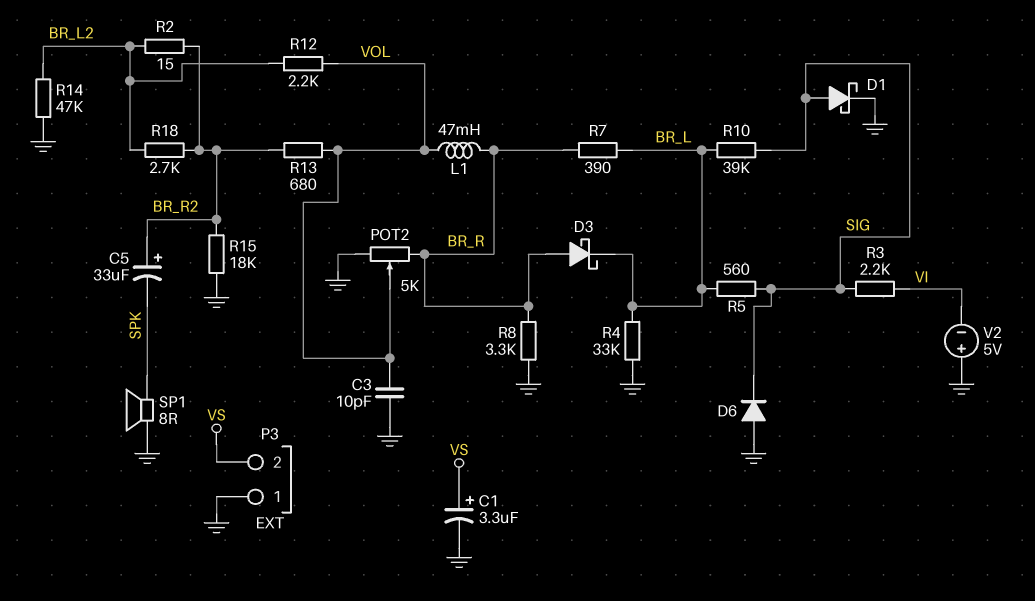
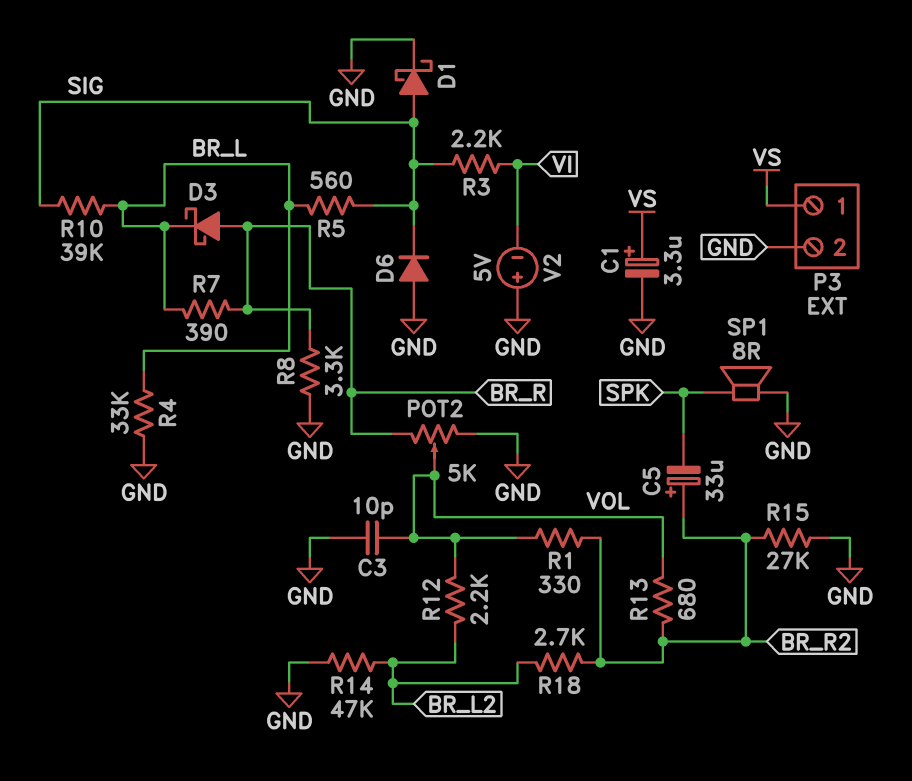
L1: 47mH (BR_R, VOL) -> none
P3 pin 1: GND -> VS
P3 pin 2: VS -> GND
R1: none -> 330 (BR_R2, VOL)
R2: 15 (BR_L2, BR_R2) -> none
R15: 18k (BR_R2, GND) -> 27k (BR_R2, GND)

